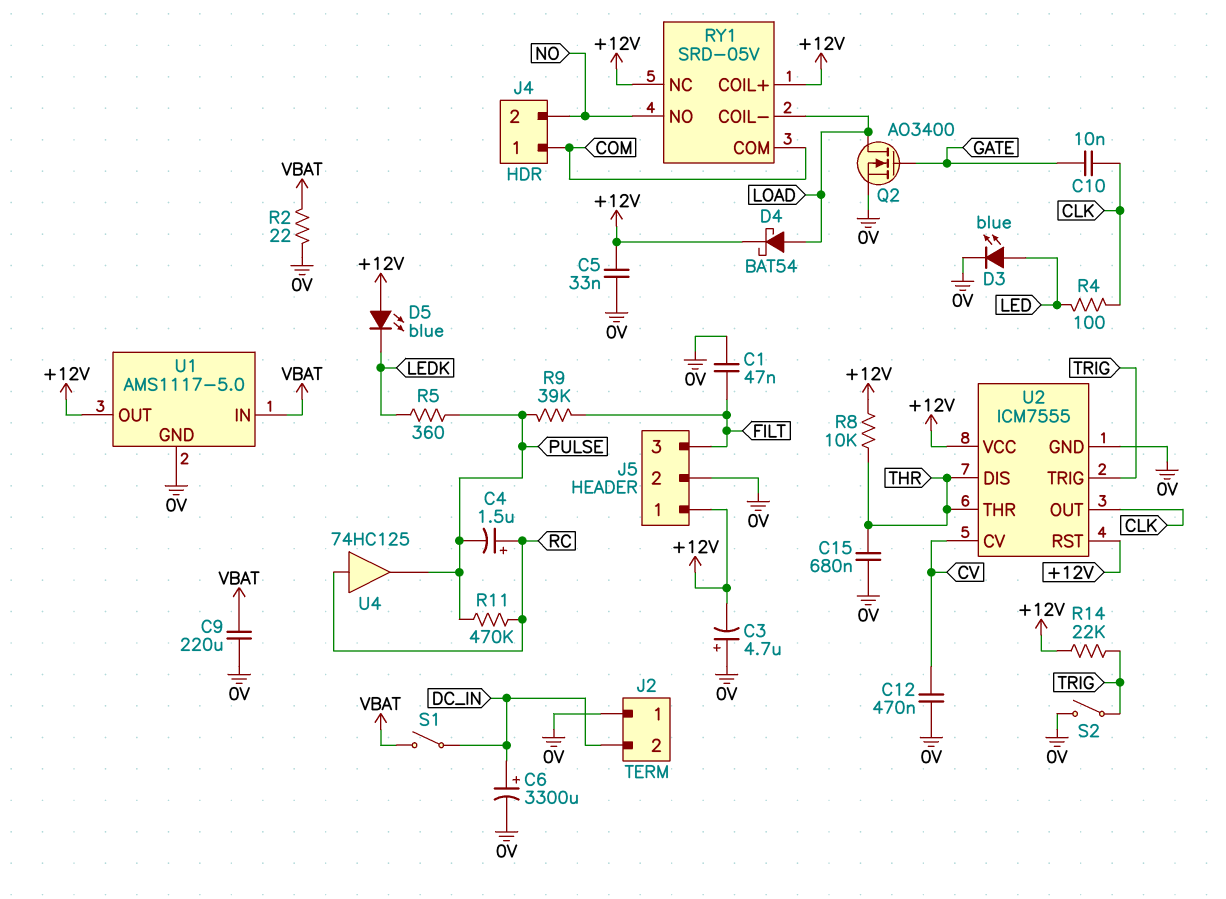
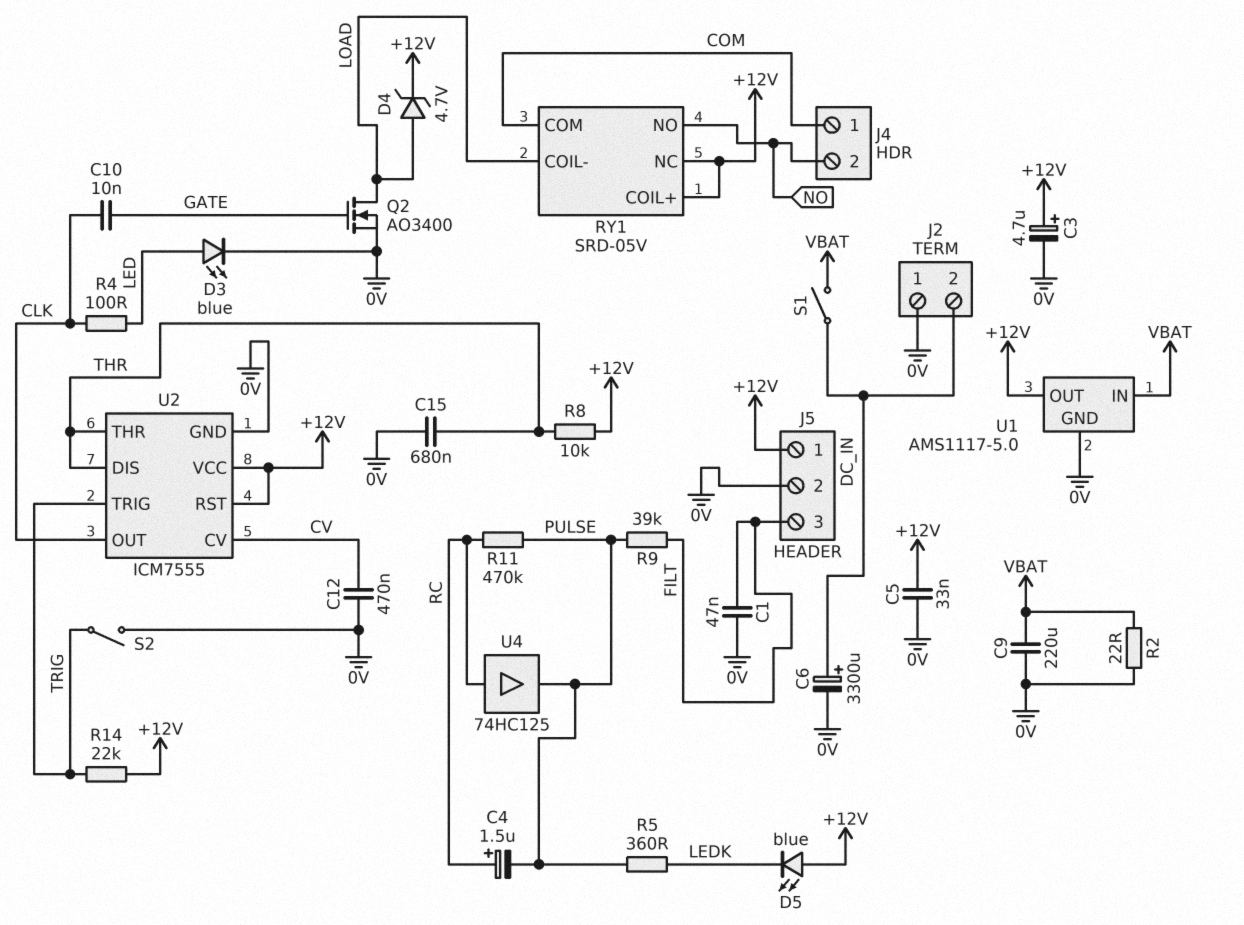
C3: 4.7uF (plus 0V, minus +12V) -> 4.7uF (plus +12V, minus 0V)
D4: schottky BAT54 (A LOAD, K +12V) -> zener 4.7V (A LOAD, K +12V)

